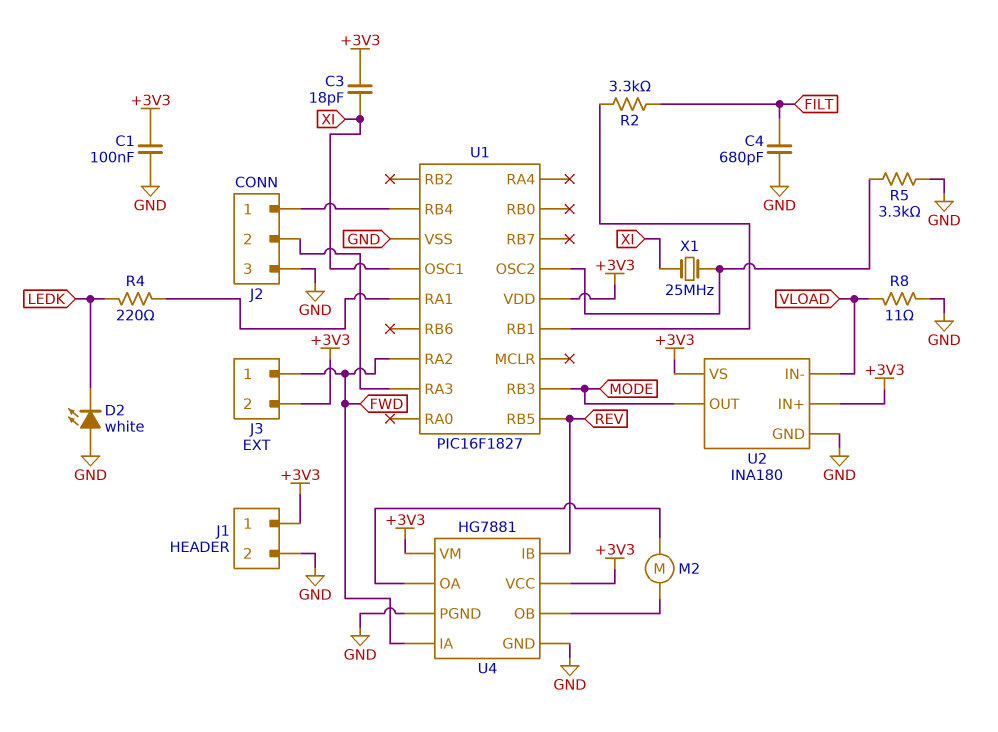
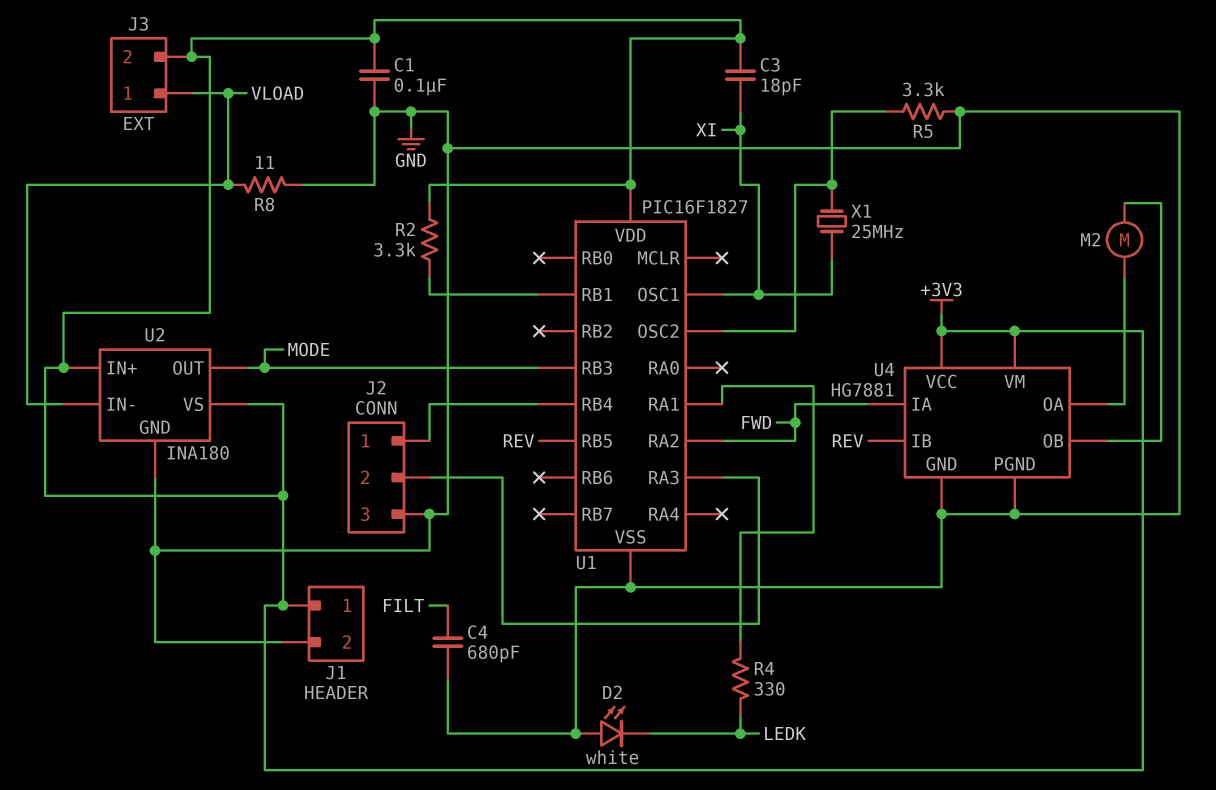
J3 pin 1: FWD -> VLOAD
R2: 3.3k (FILT, U1/RB1) -> 3.3k (+3V3, U1/RB1)
R4: 220 (LEDK, U1/RA1) -> 330 (LEDK, U1/RA1)

